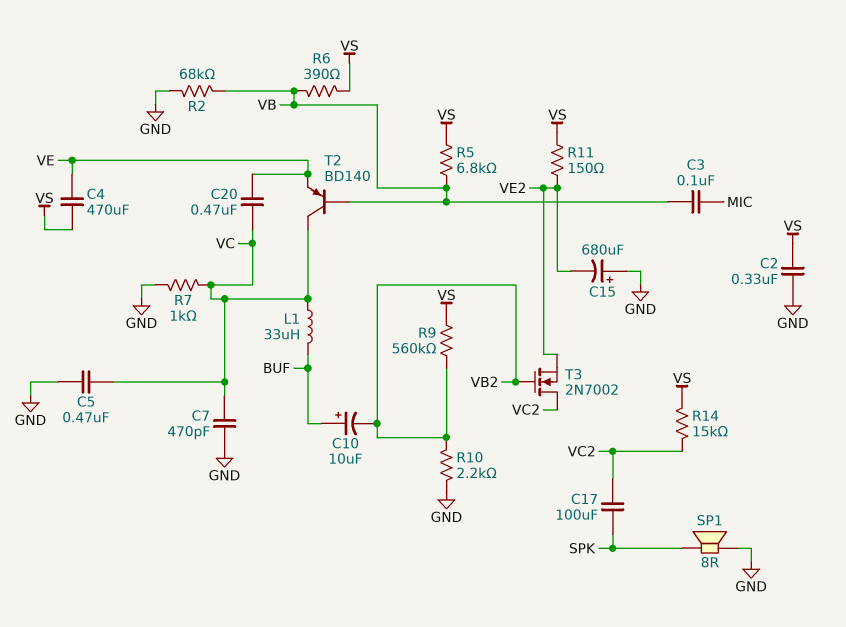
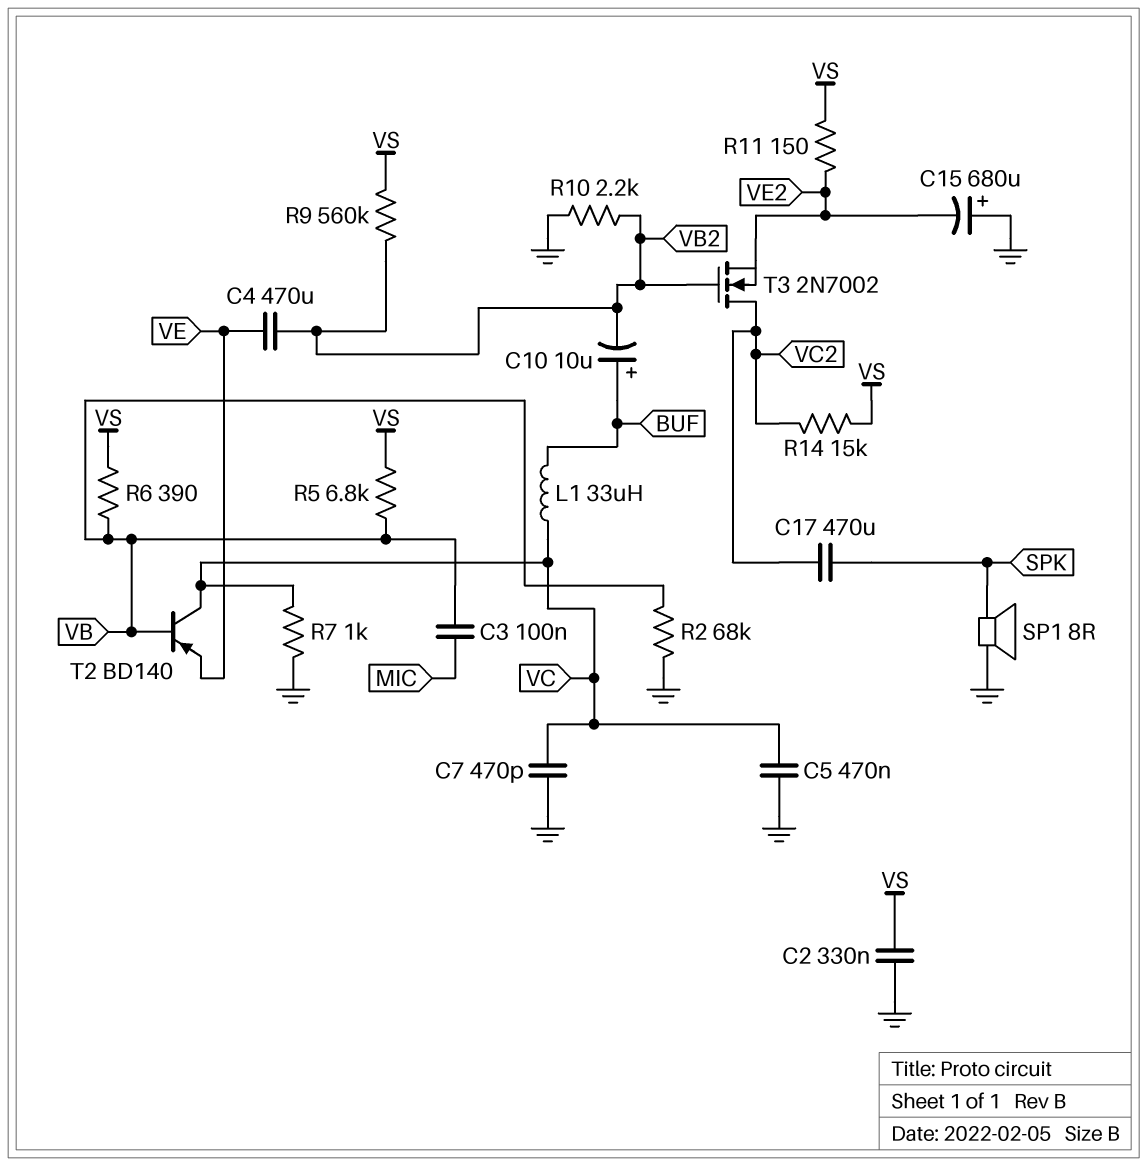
C4: 470uF (VE, VS) -> 470uF (VB2, VE)
C17: 100uF (SPK, VC2) -> 470uF (SPK, VC2)
C20: 470nF (VC, VE) -> none

